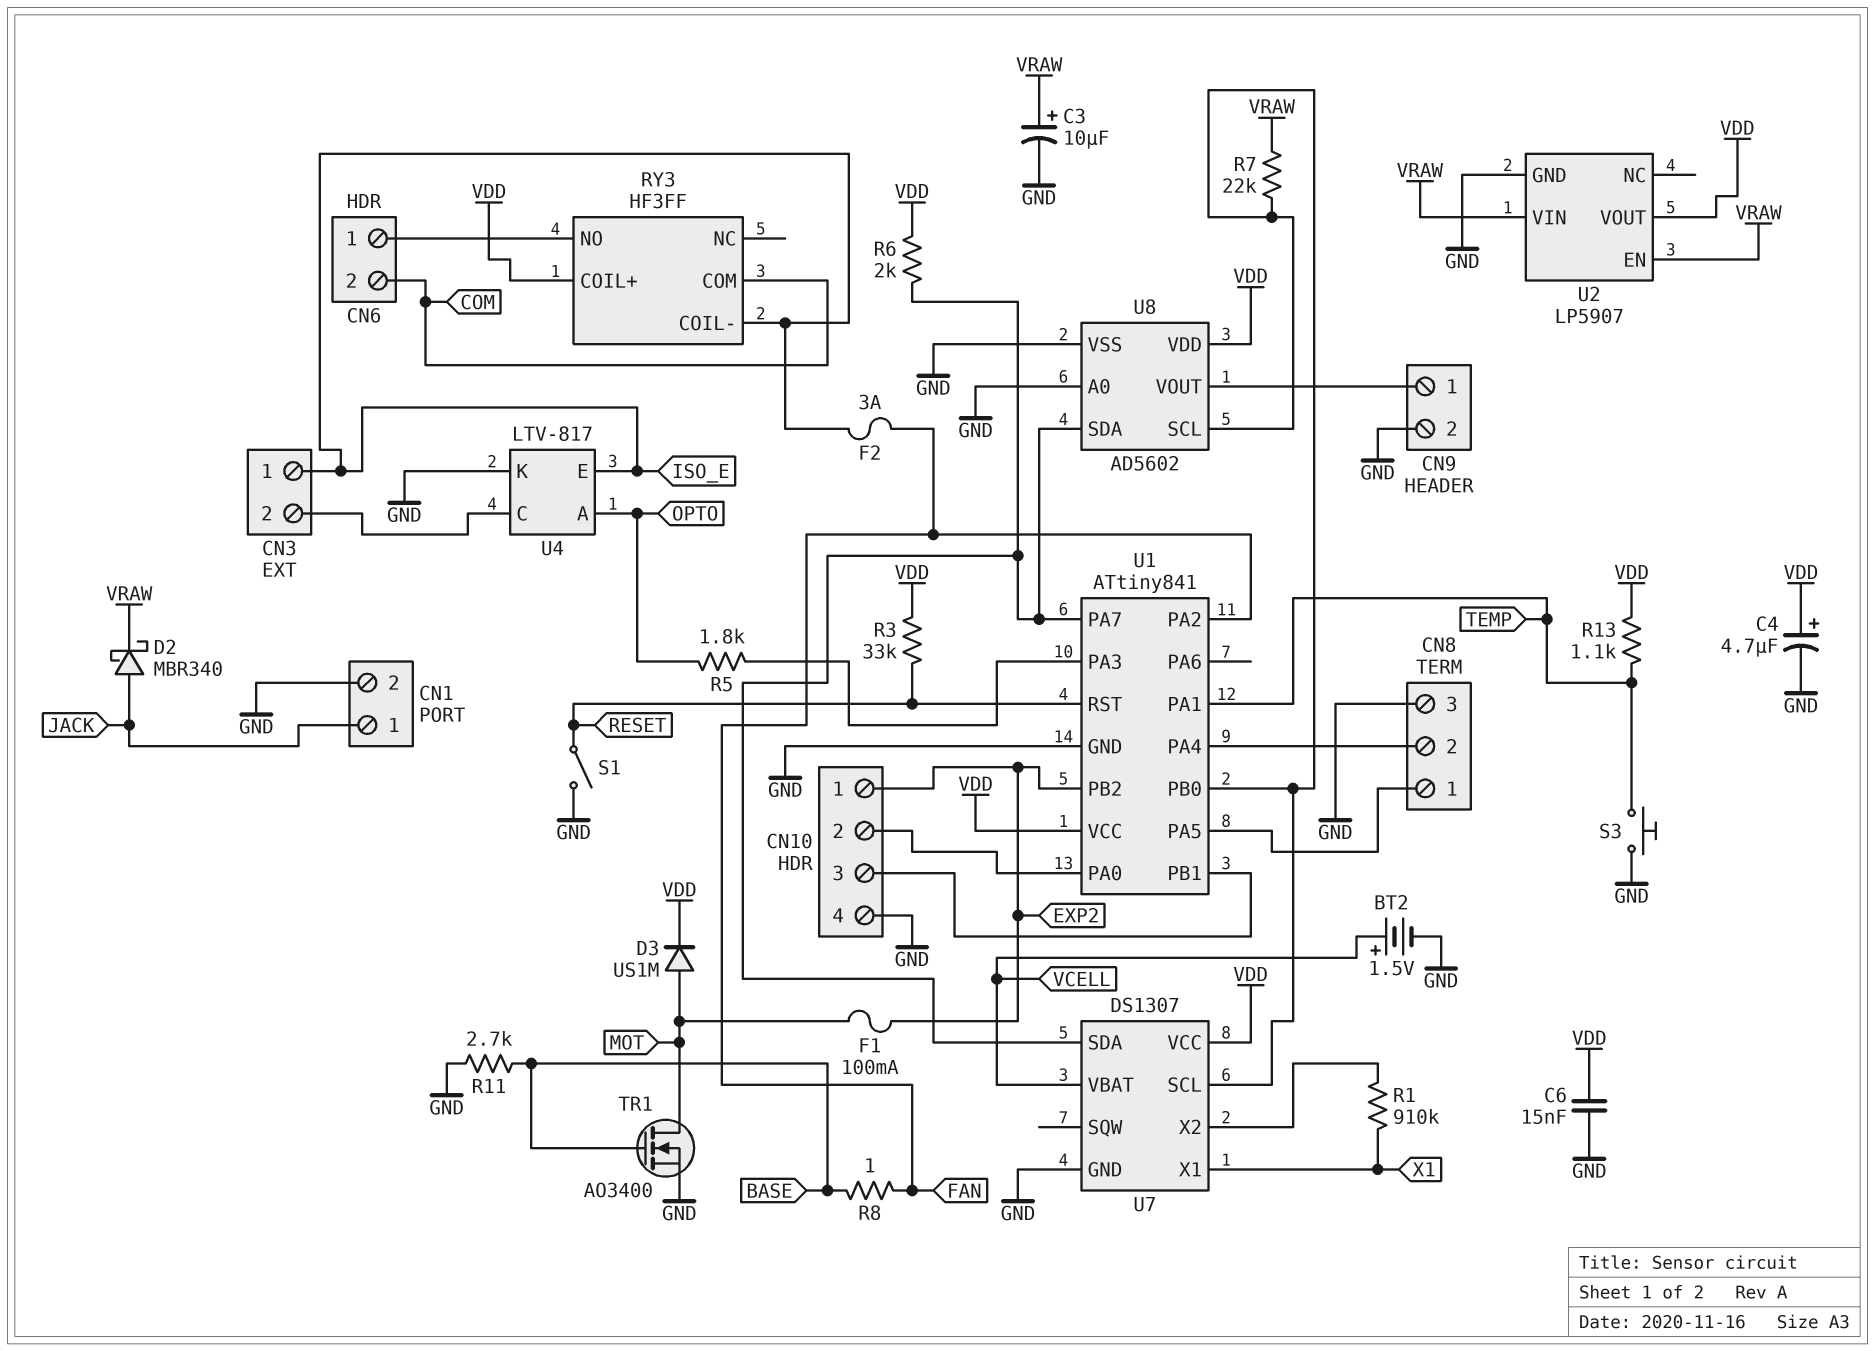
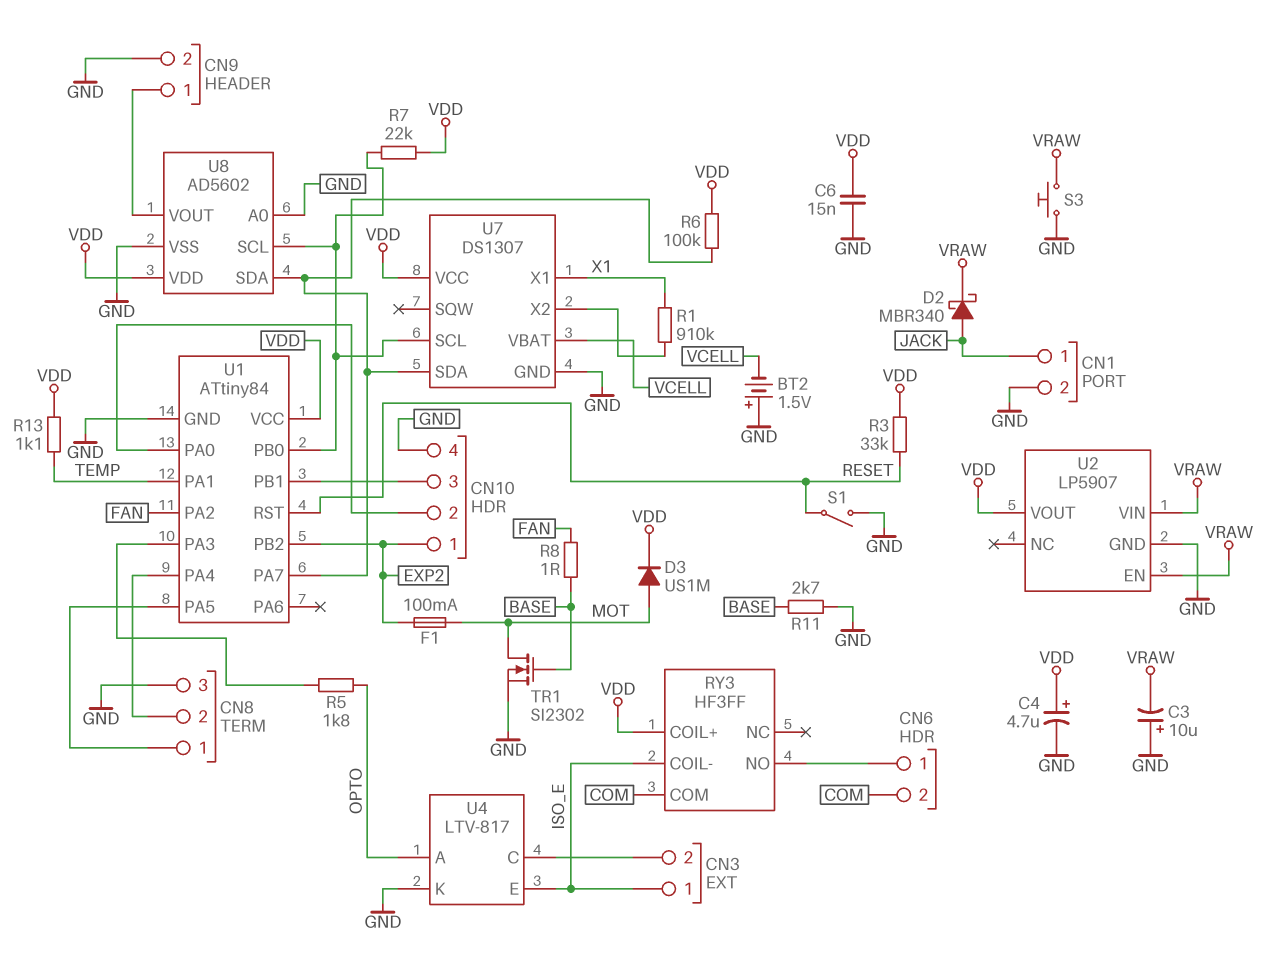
BT2: 1.5V (plus VCELL, minus GND) -> 1.5V (plus GND, minus VCELL)
C3: 10uF (plus VRAW, minus GND) -> 10uF (plus GND, minus VRAW)
F2: 3A (FAN, ISO_E) -> none
R6: 2k (U1/PA7, VDD) -> 100k (U1/PA7, VDD)
R7: 22k (U1/PB0, VRAW) -> 22k (U1/PB0, VDD)
S3: button (GND, TEMP) -> button (GND, VRAW)
TR1: NMOS AO3400 (G BASE, D MOT, S GND) -> NMOS SI2302 (G BASE, D MOT, S GND)
U1: ATtiny841 -> ATtiny84

